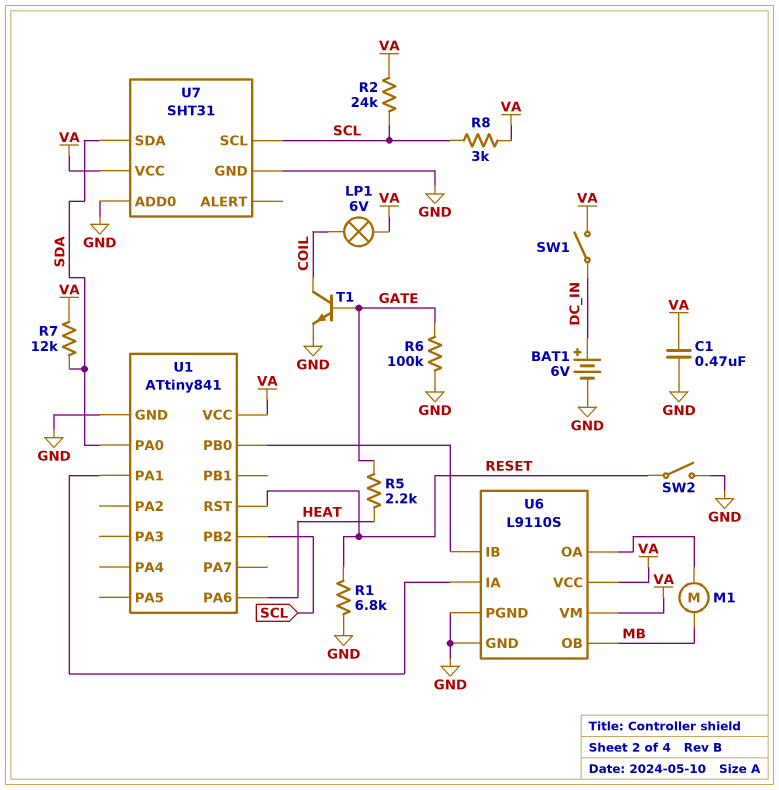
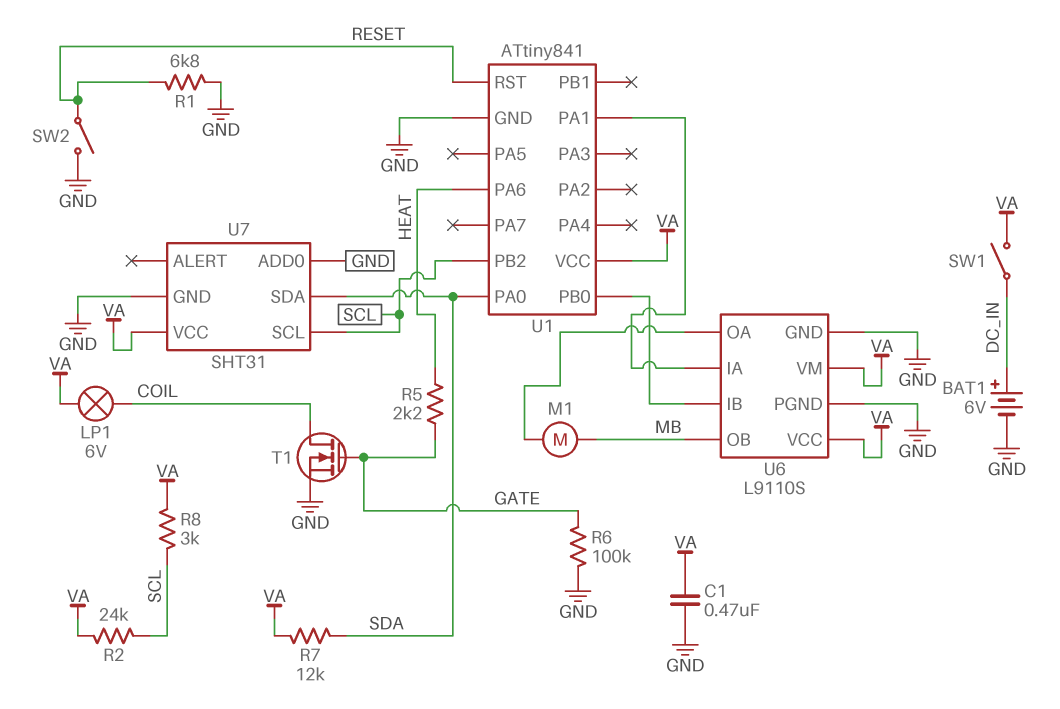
T1: NPN (B GATE, C COIL, E GND) -> NMOS (G GATE, D COIL, S GND)

